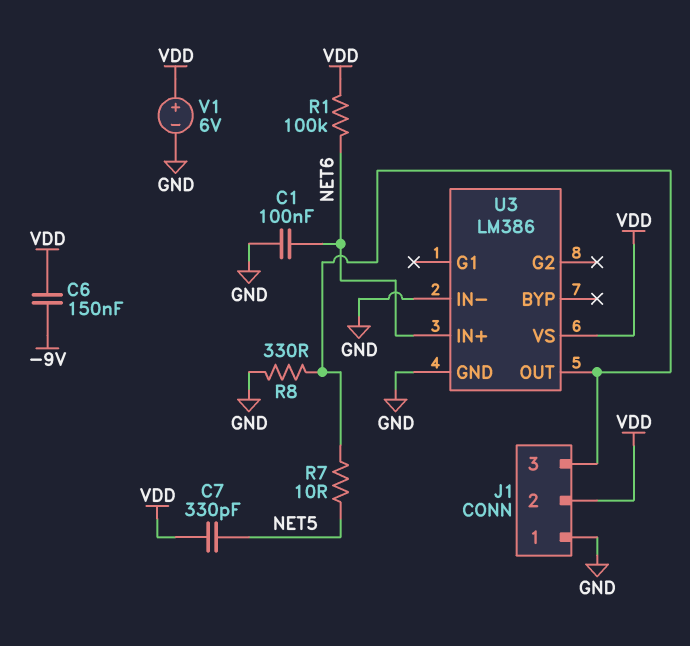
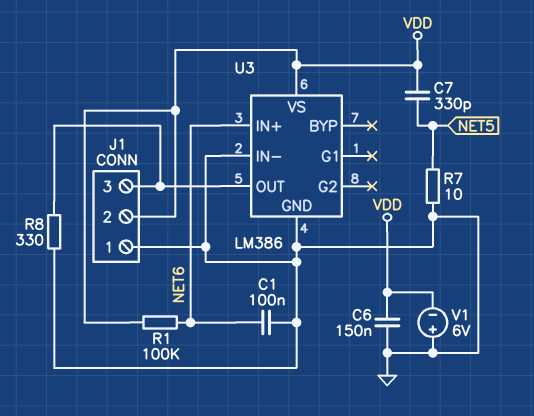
C6: 150nF (-9V, VDD) -> 150nF (GND, VDD)
R7: 10 (J1/3, NET5) -> 10 (GND, NET5)
V1: 6V (plus VDD, minus GND) -> 6V (plus GND, minus VDD)

